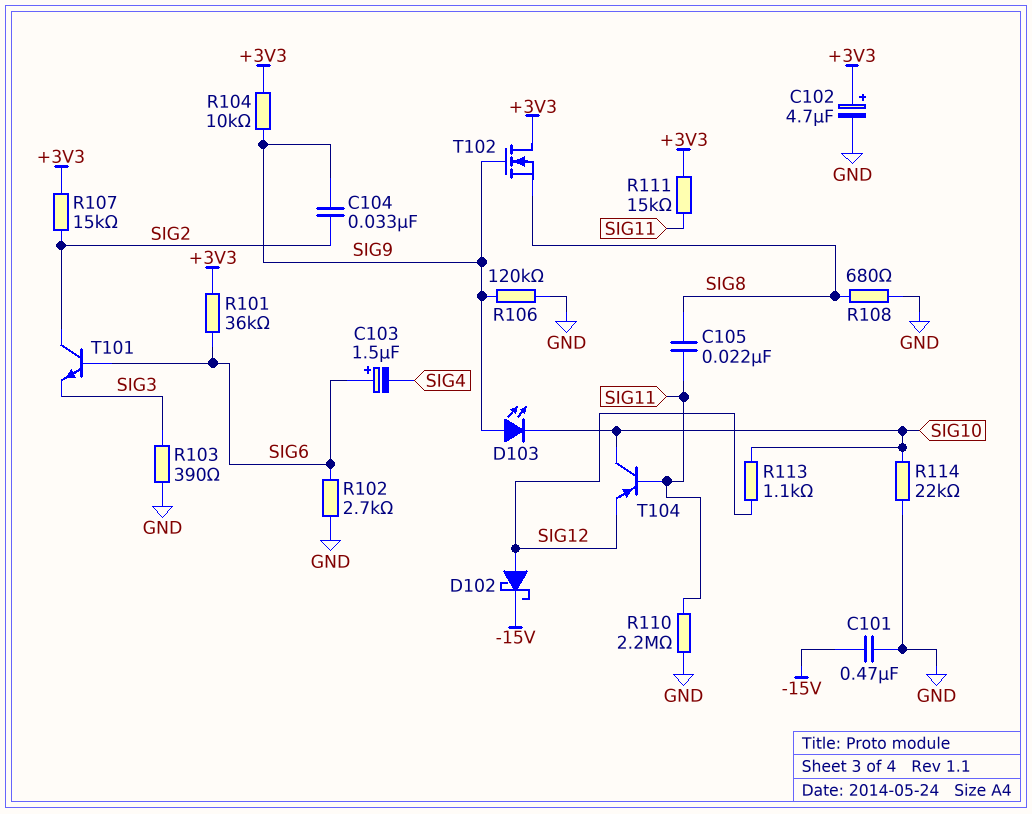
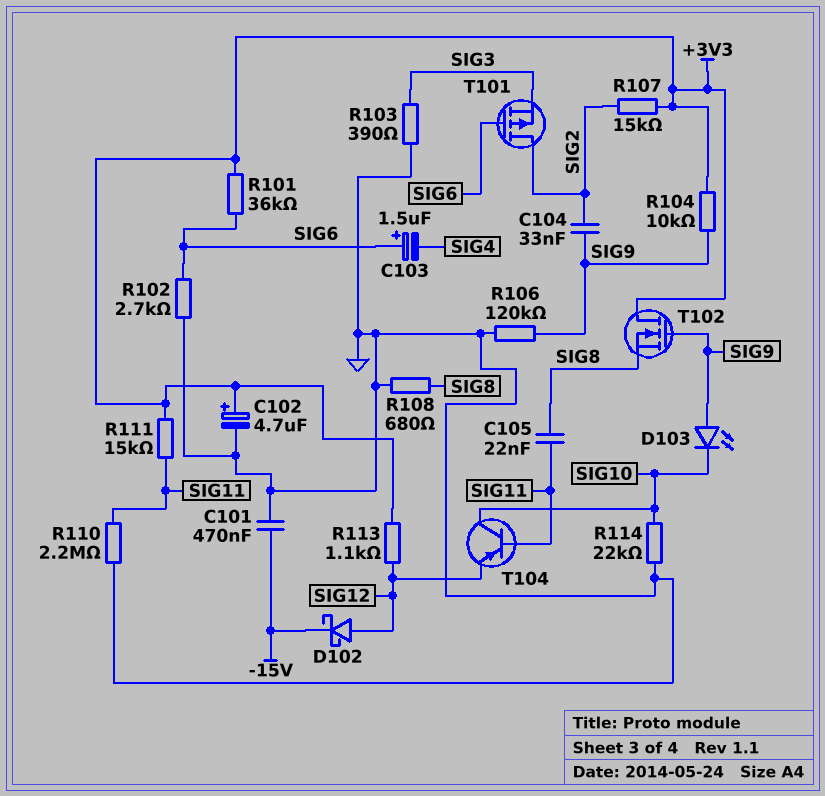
R113: 1.1k (SIG10, SIG12) -> 1.1k (+3V3, SIG12)
T101: NPN (B SIG6, C SIG2, E SIG3) -> PMOS (G SIG6, D SIG2, S SIG3)

